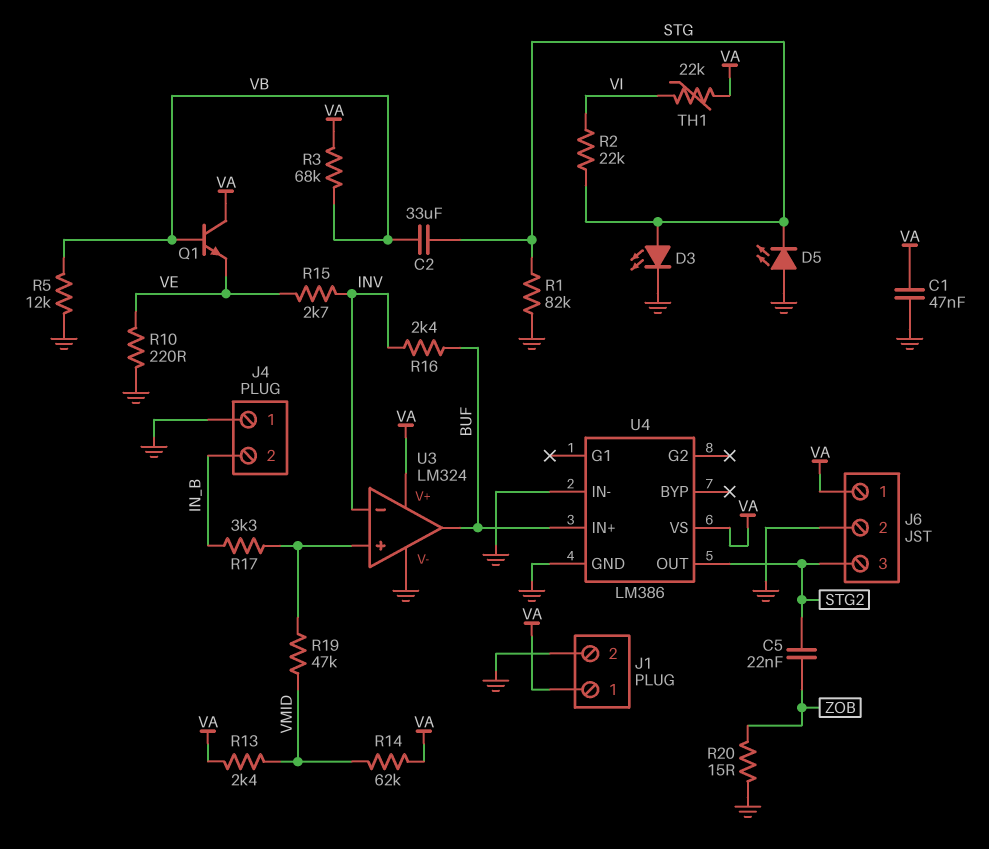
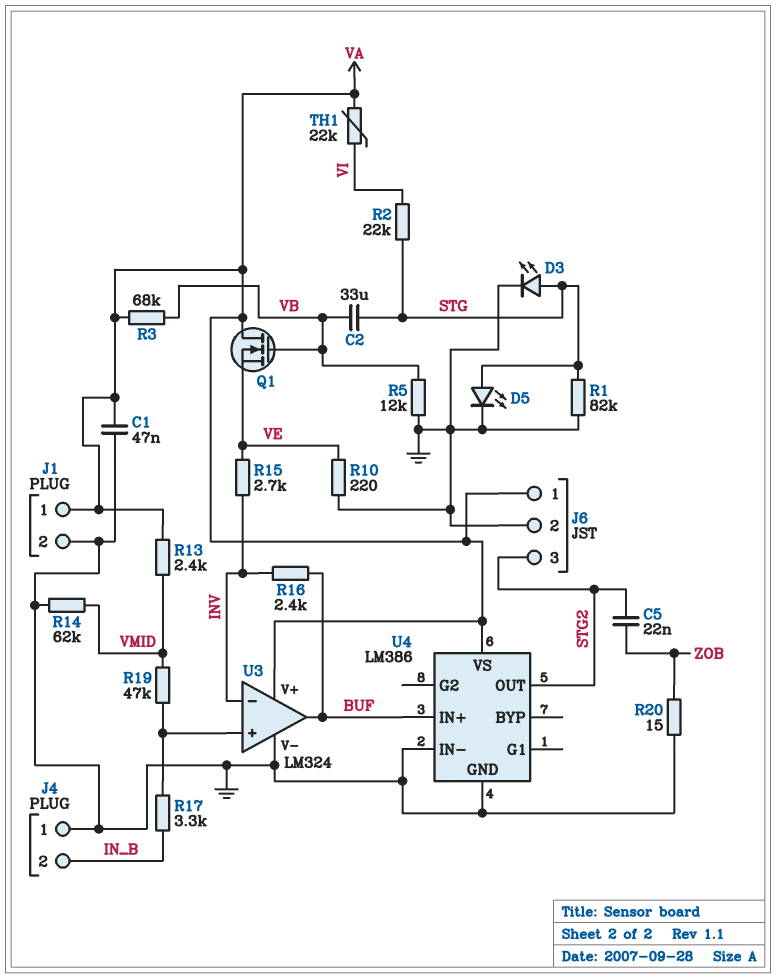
D5: LED (A GND, K STG) -> LED (A STG, K GND)
Q1: NPN (B VB, C VA, E VE) -> NMOS (G VB, D VA, S VE)
R14: 62k (VA, VMID) -> 62k (GND, VMID)

